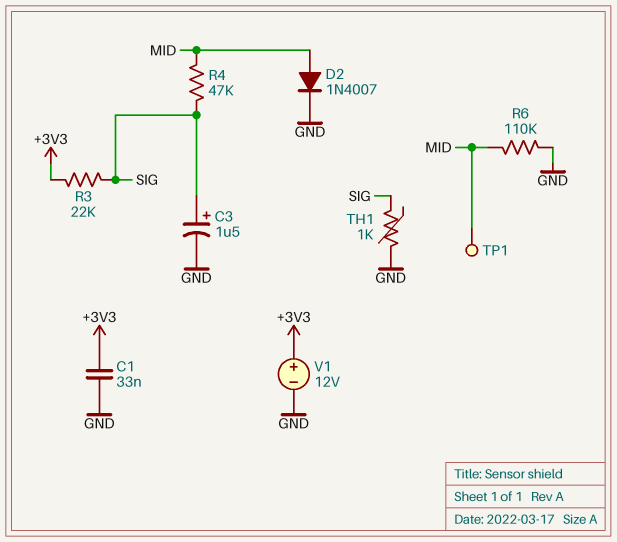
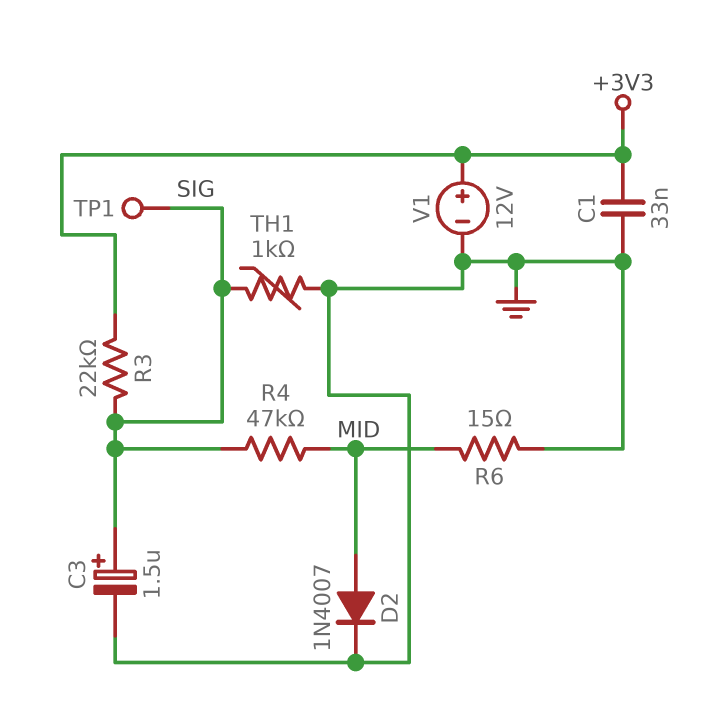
R6: 110k (GND, MID) -> 15 (GND, MID)
TP1: test point (MID) -> test point (SIG)

